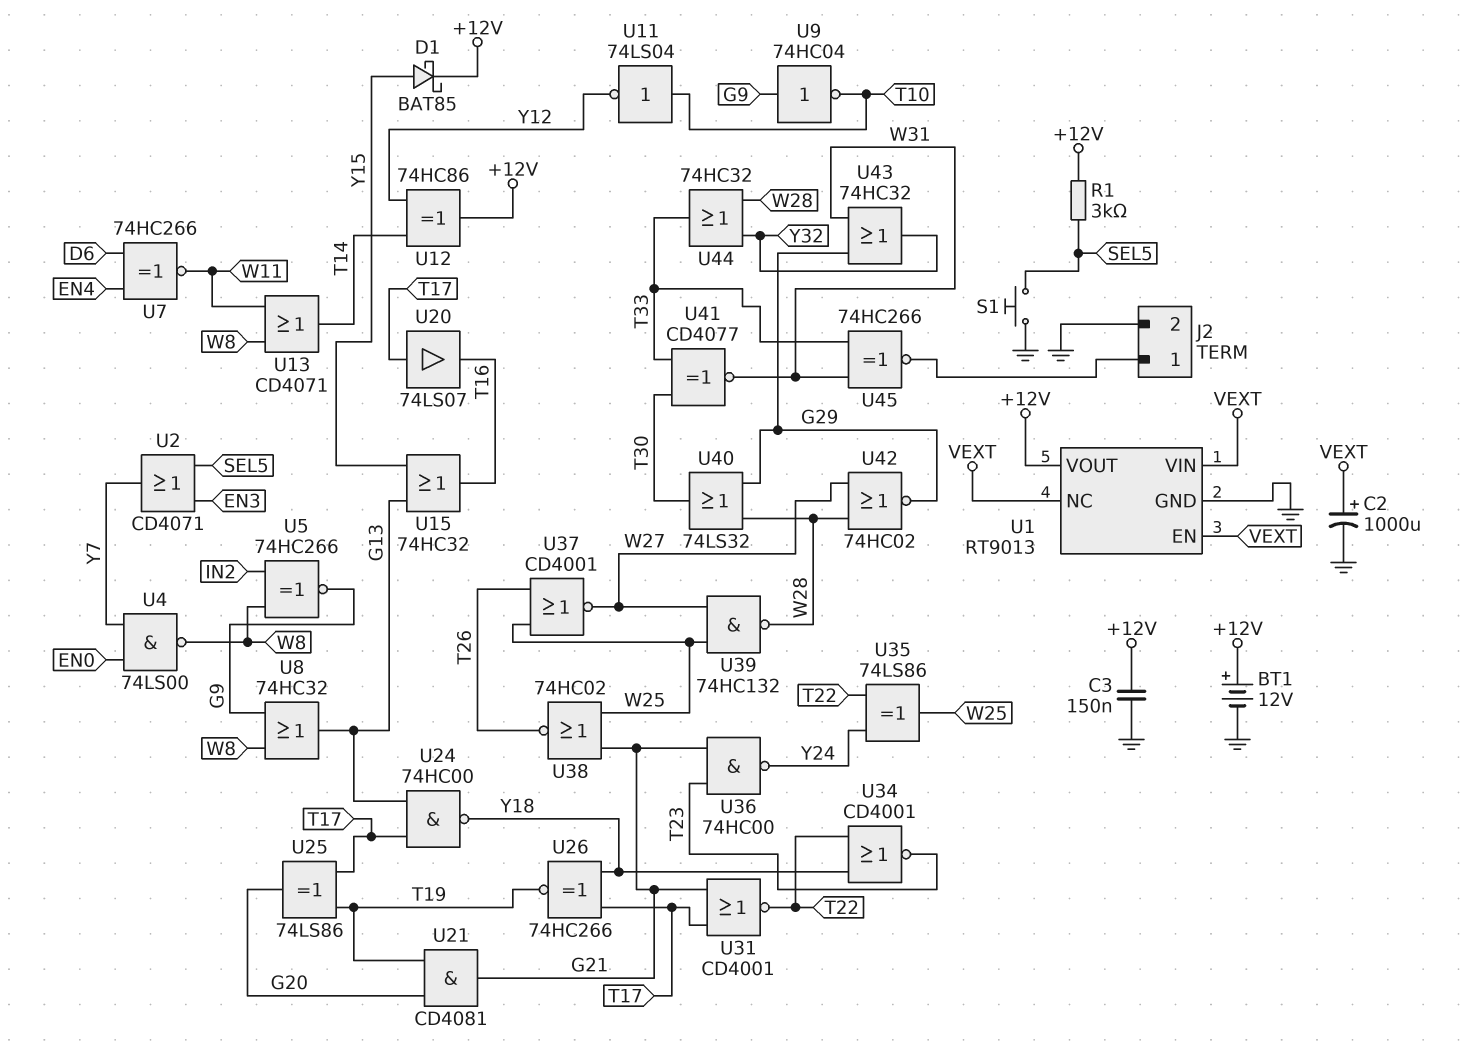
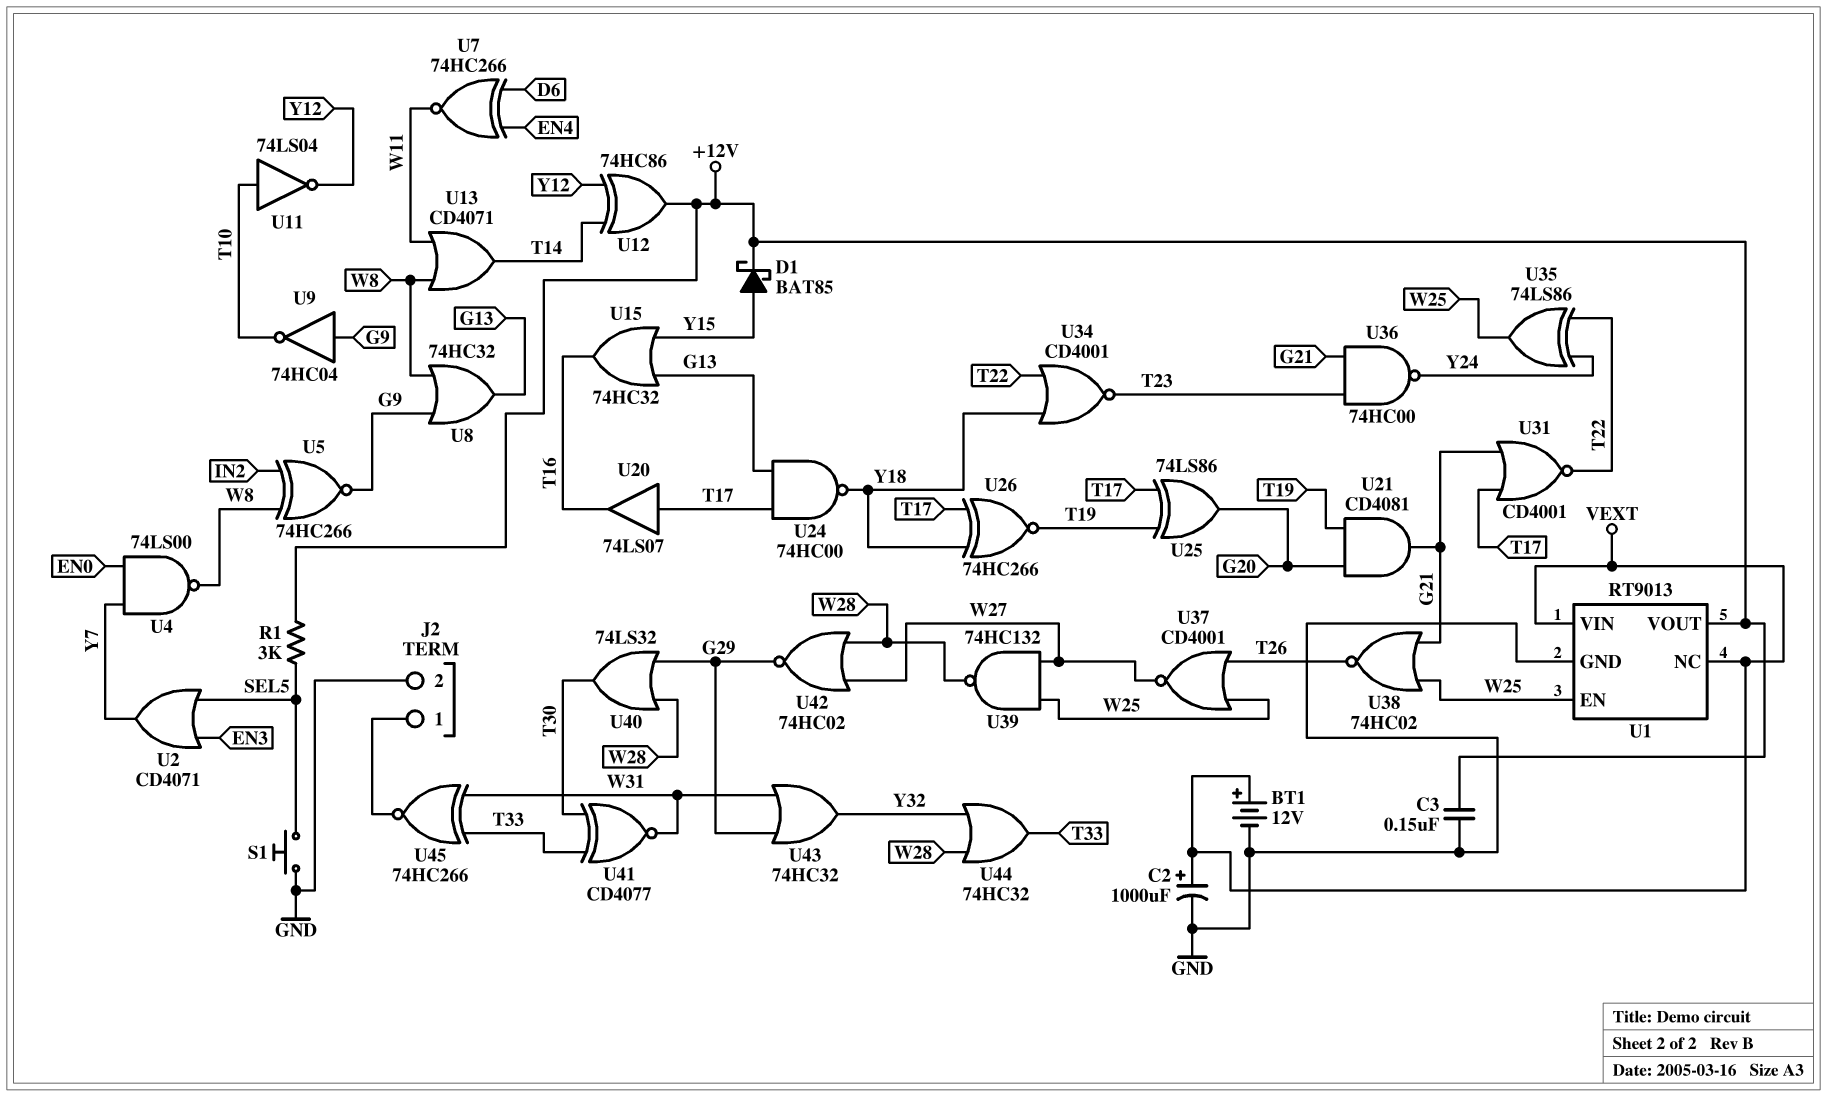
BT1: 12V (plus +12V, minus GND) -> 12V (plus VEXT, minus GND)
U1 pin EN: VEXT -> W25

